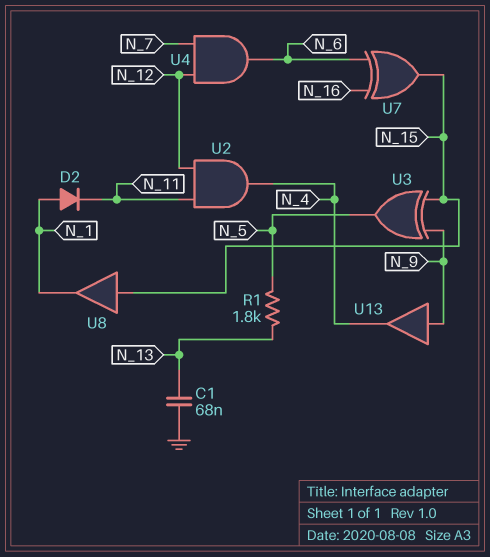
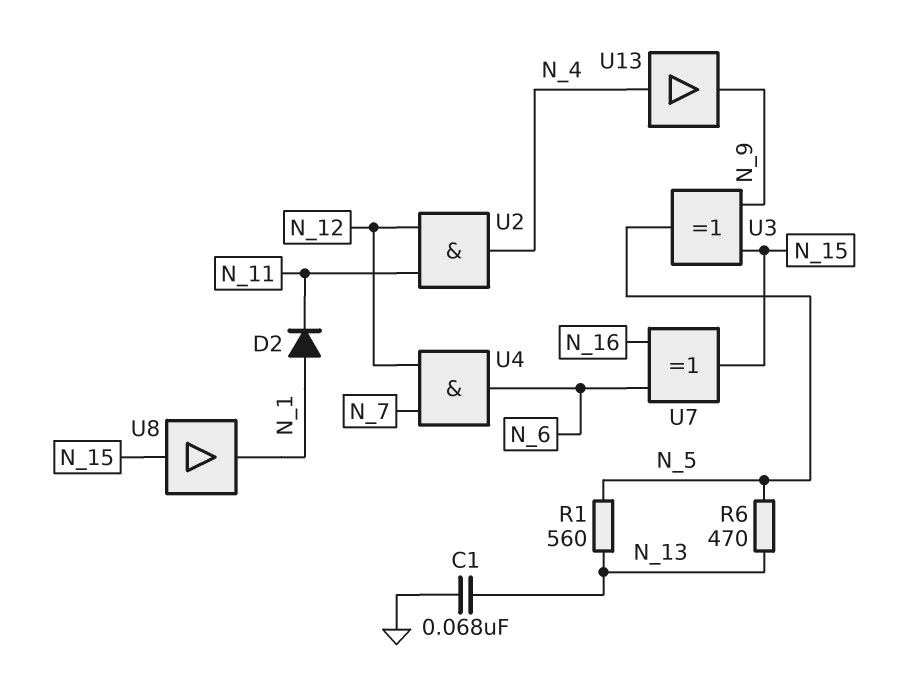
R1: 1.8k (N_5, N_13) -> 560 (N_5, N_13)
R6: none -> 470 (N_5, N_13)
U13: buffer (in N_9, out N_4) -> buffer (in N_4, out N_9)

